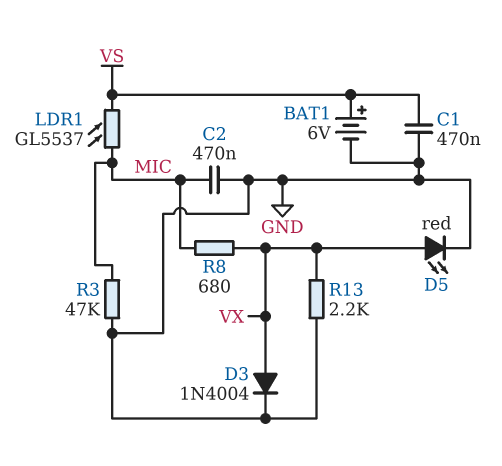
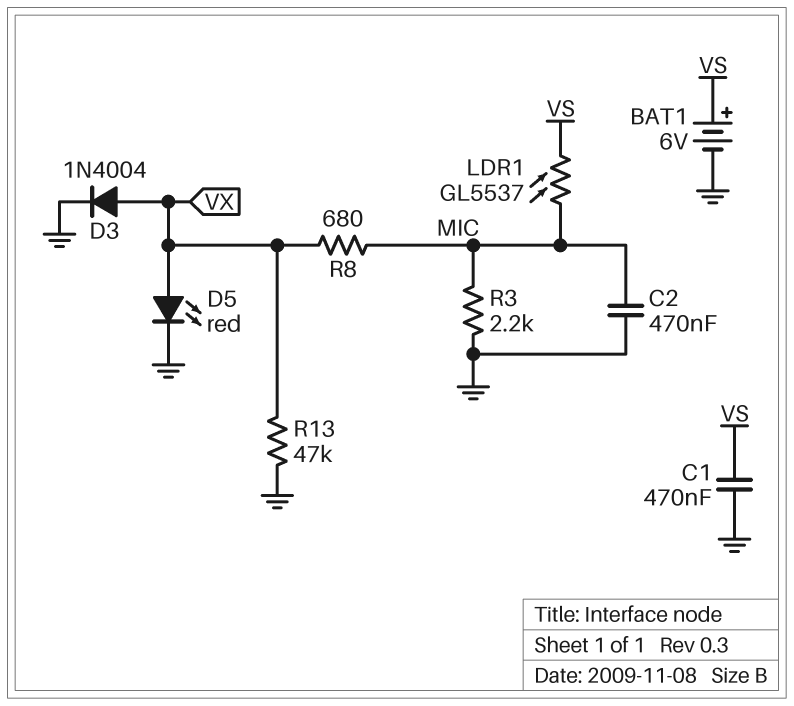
R3: 47k (GND, MIC) -> 2.2k (GND, MIC)
R13: 2.2k (GND, VX) -> 47k (GND, VX)

